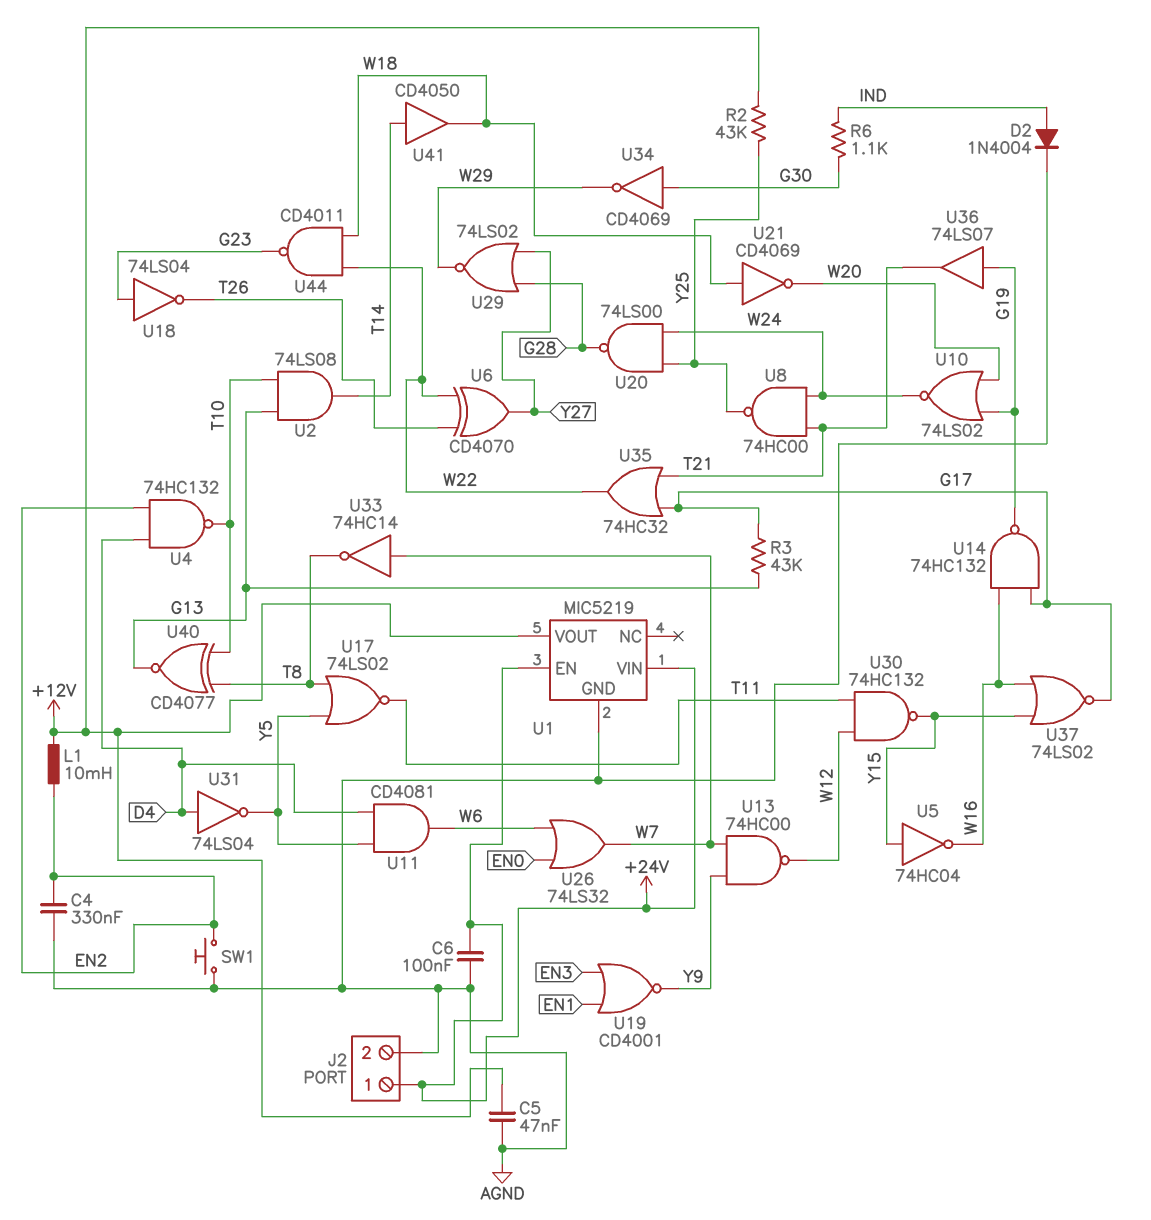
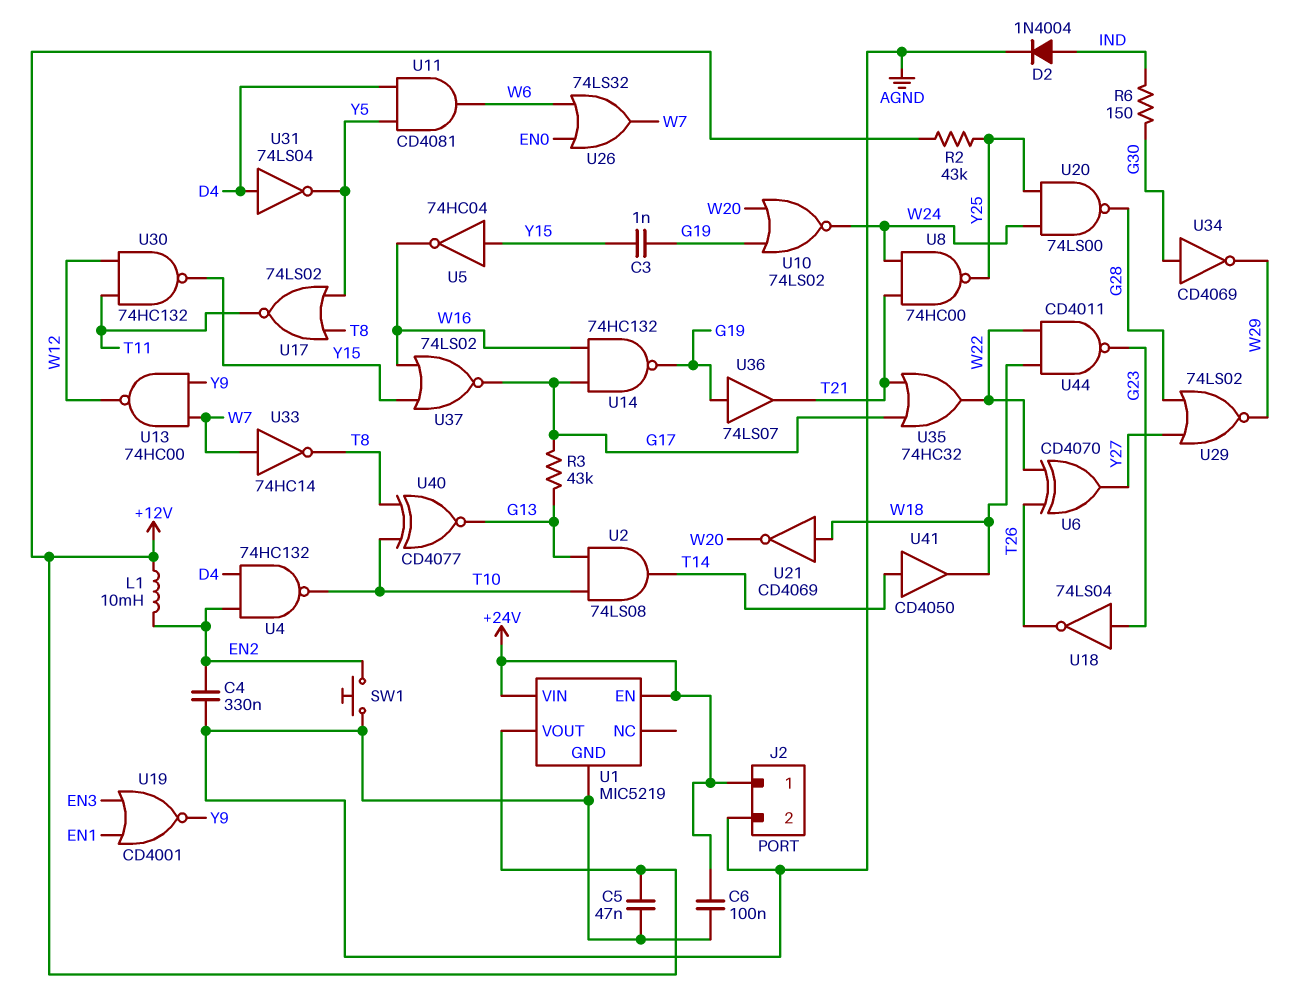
C3: none -> 1nF (G19, Y15)
R6: 1.1k (G30, IND) -> 150 (G30, IND)

